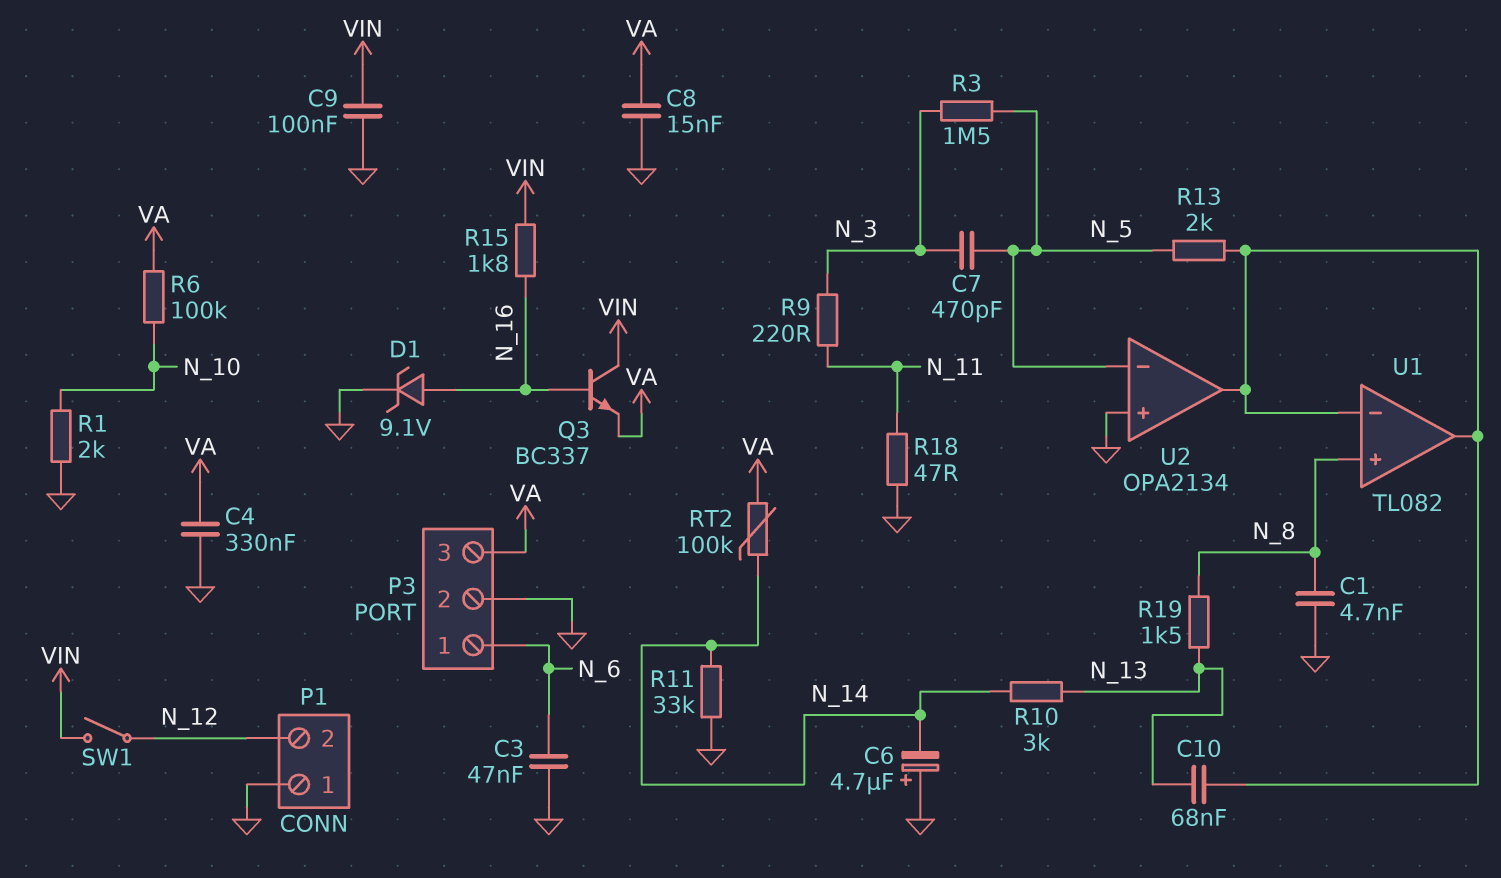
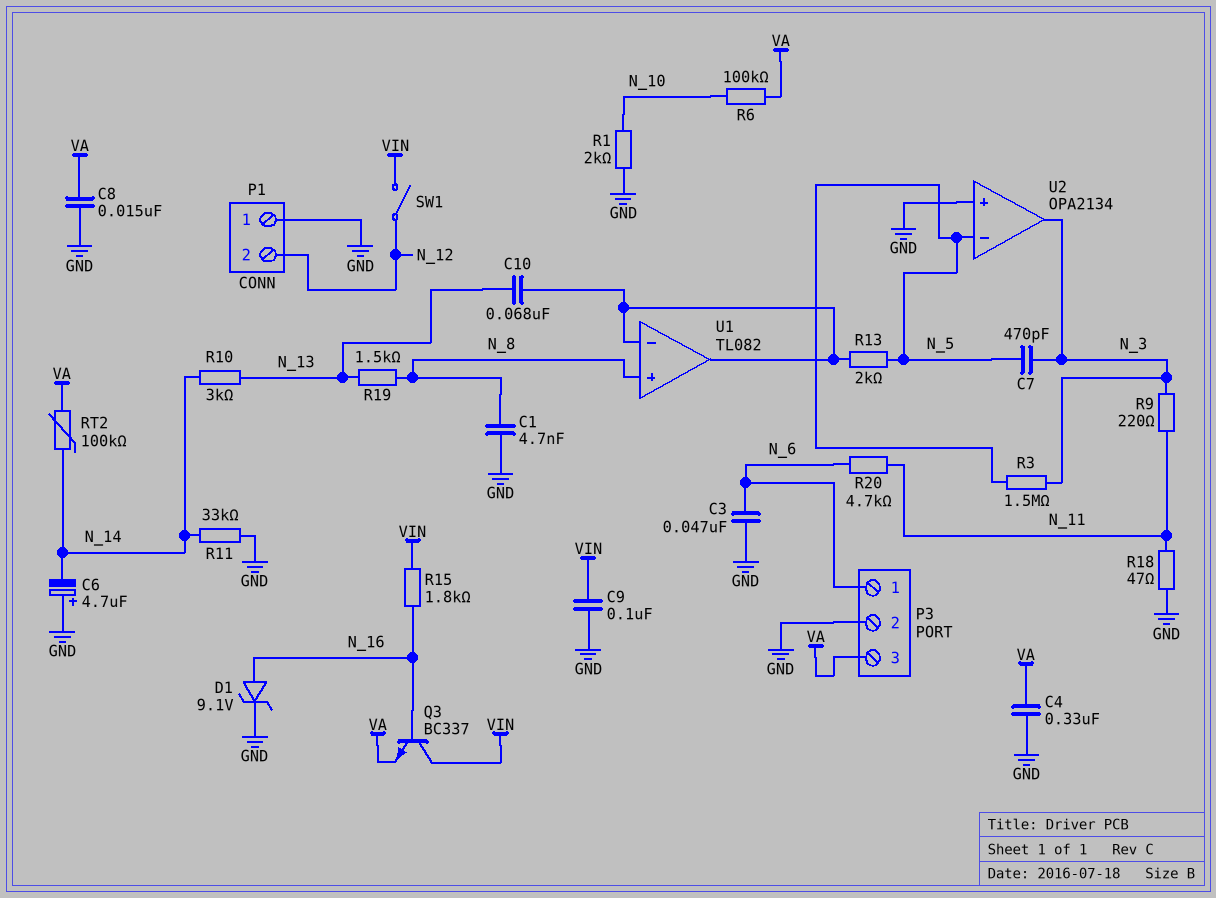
R20: none -> 4.7k (N_6, N_11)
U2 pin out: U1/in- -> N_3

